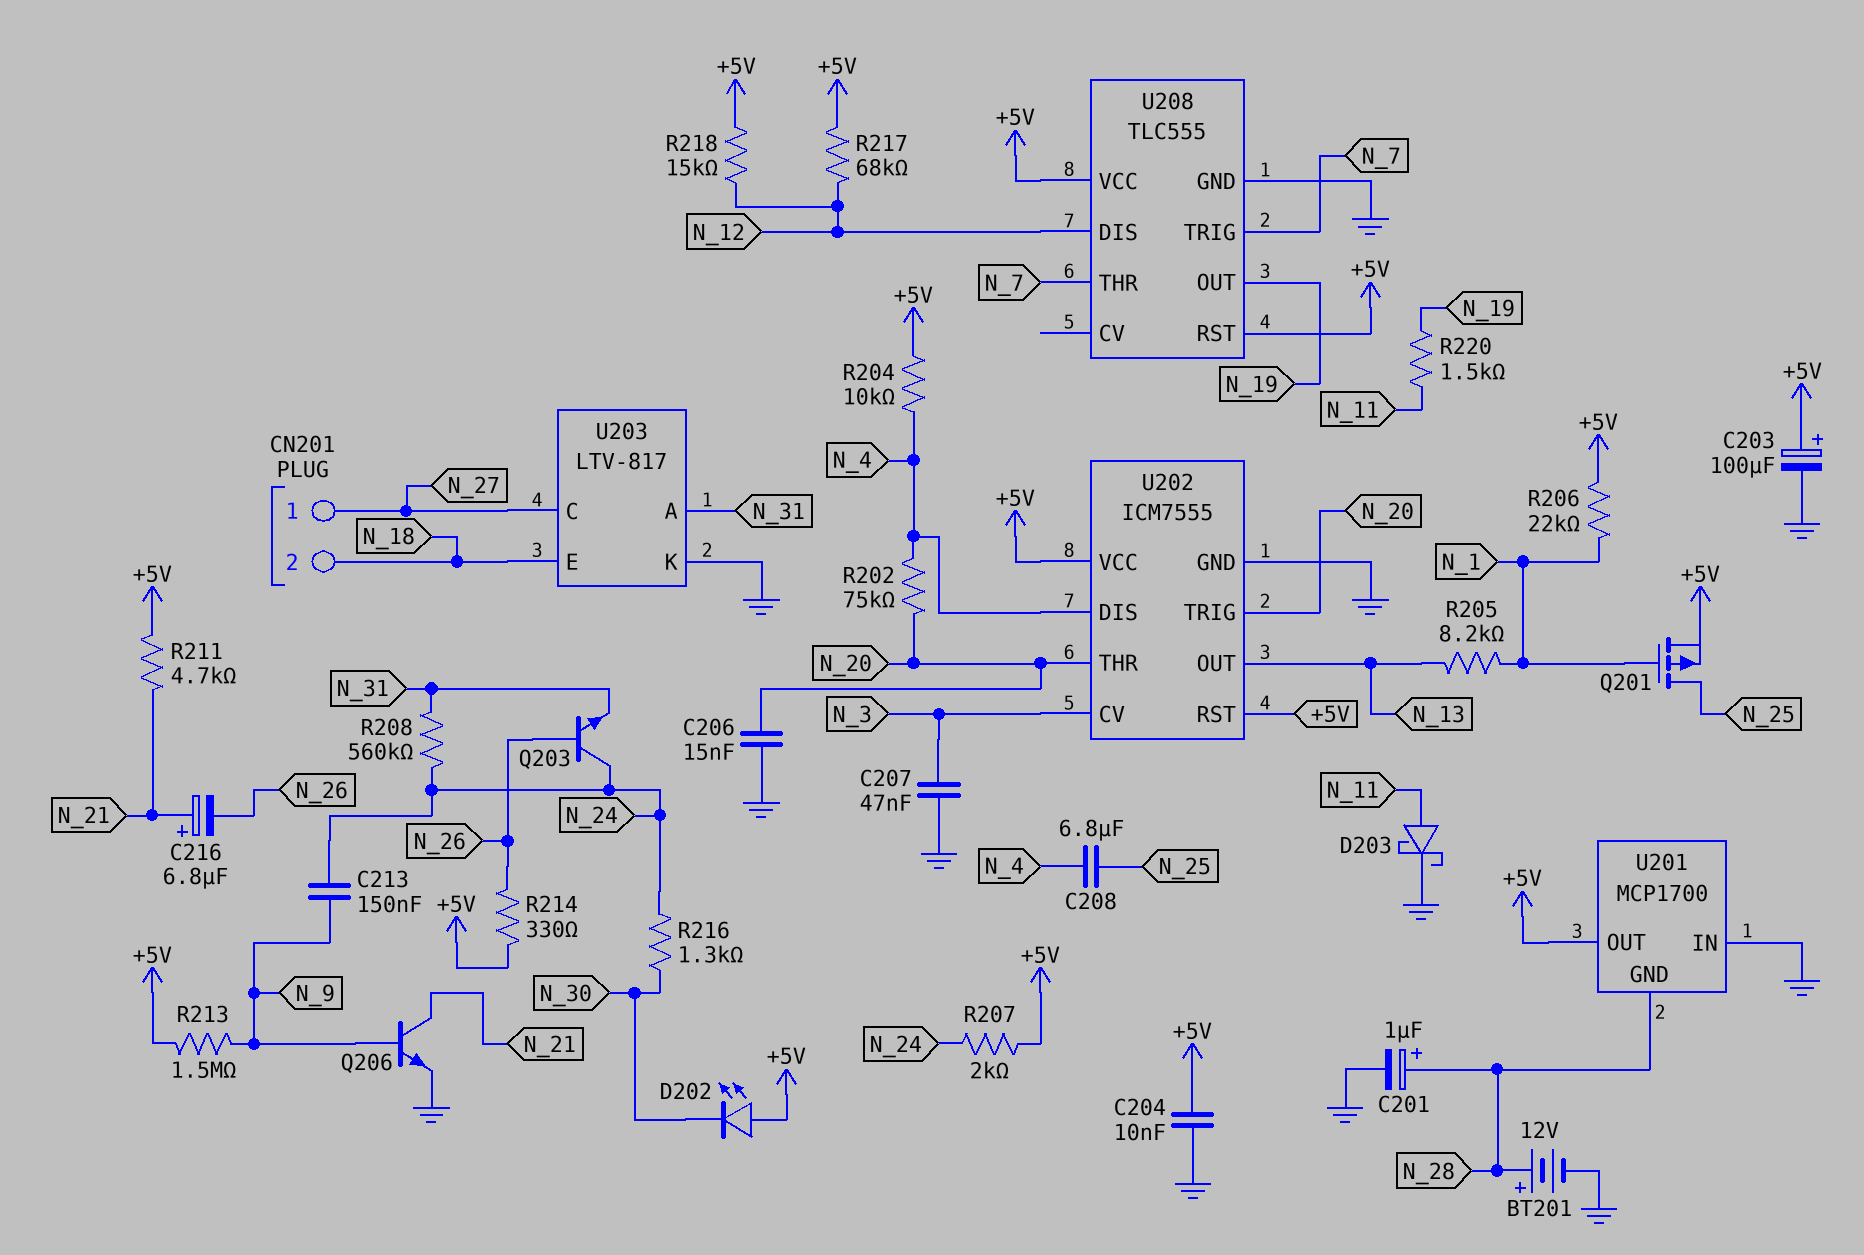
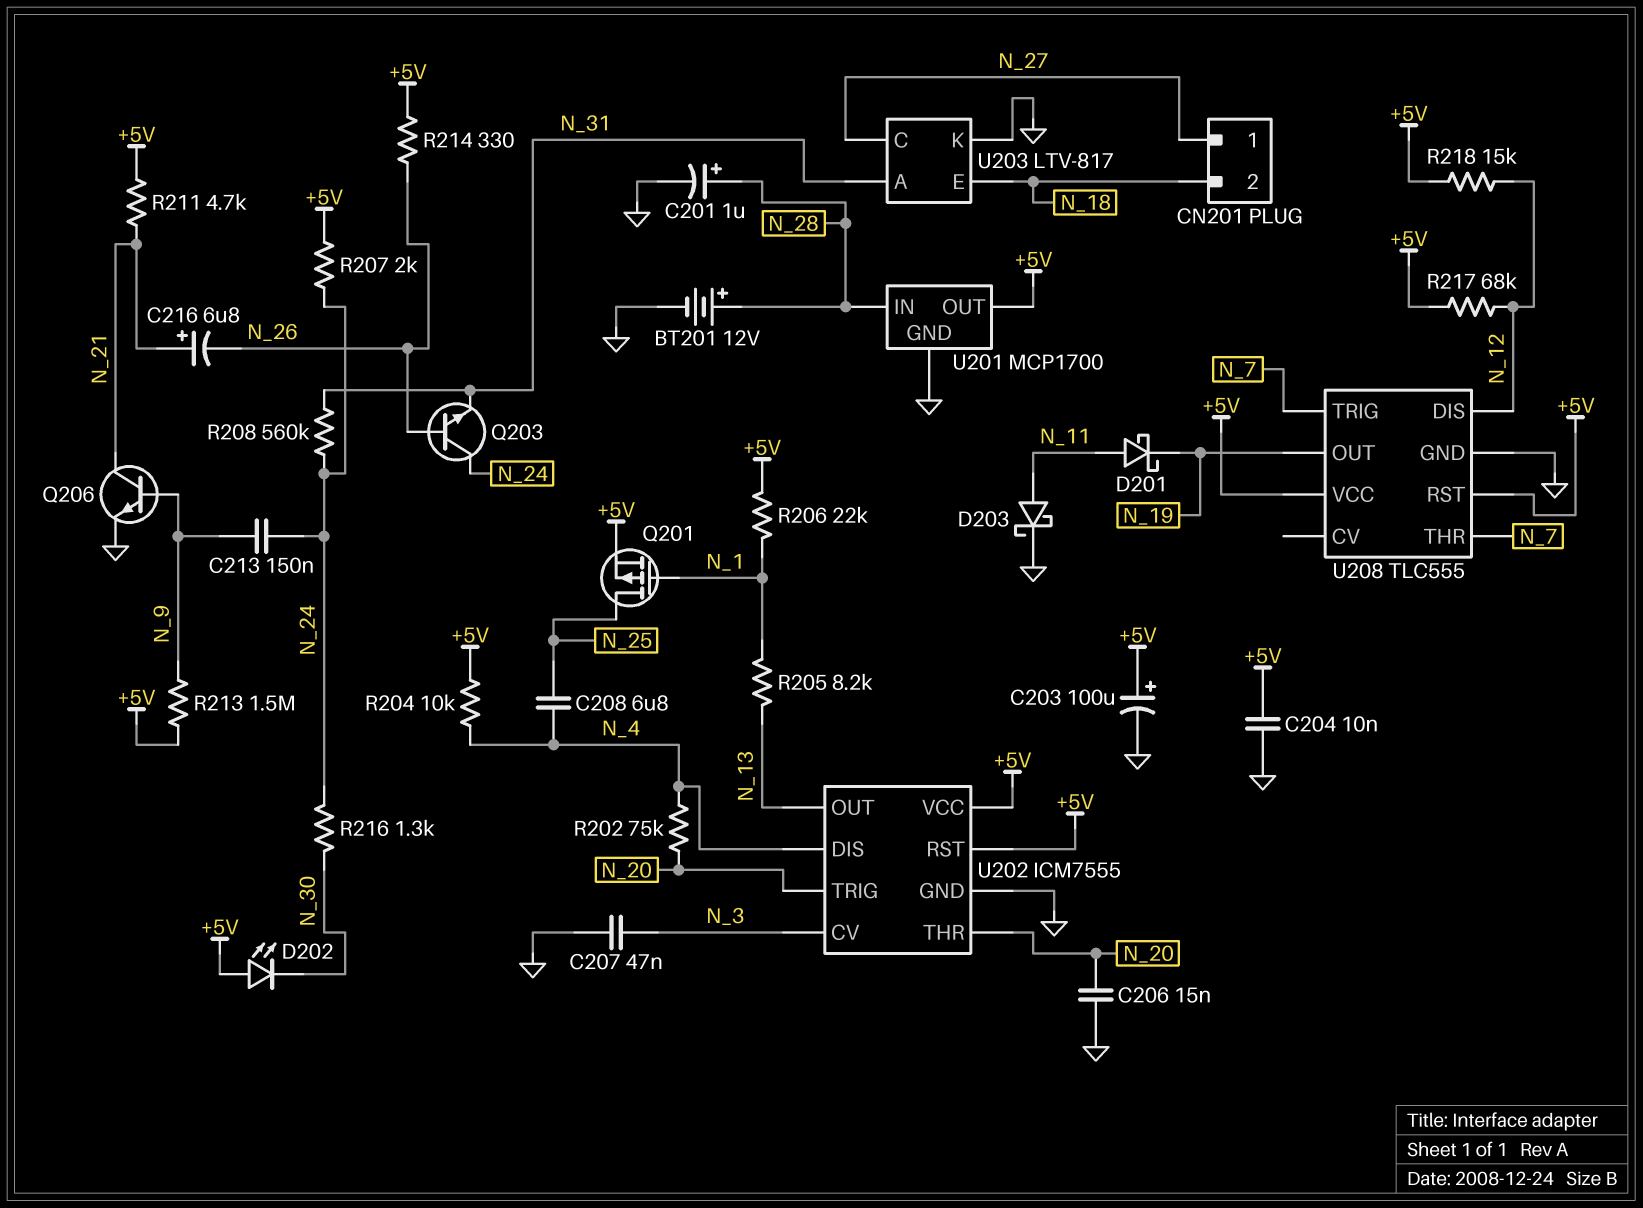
D201: none -> schottky (A N_11, K N_19)
R220: 1.5k (N_11, N_19) -> none
U201 pin GND: N_28 -> GND
U201 pin IN: GND -> N_28

